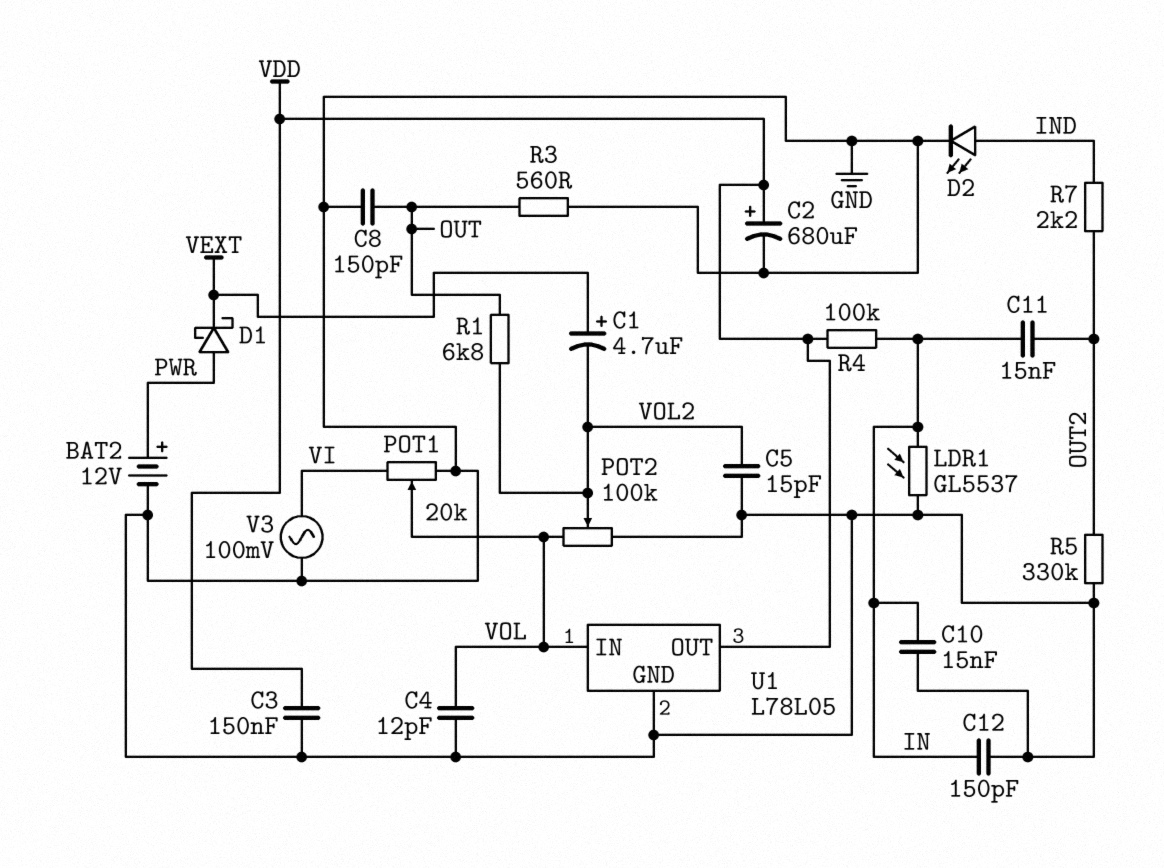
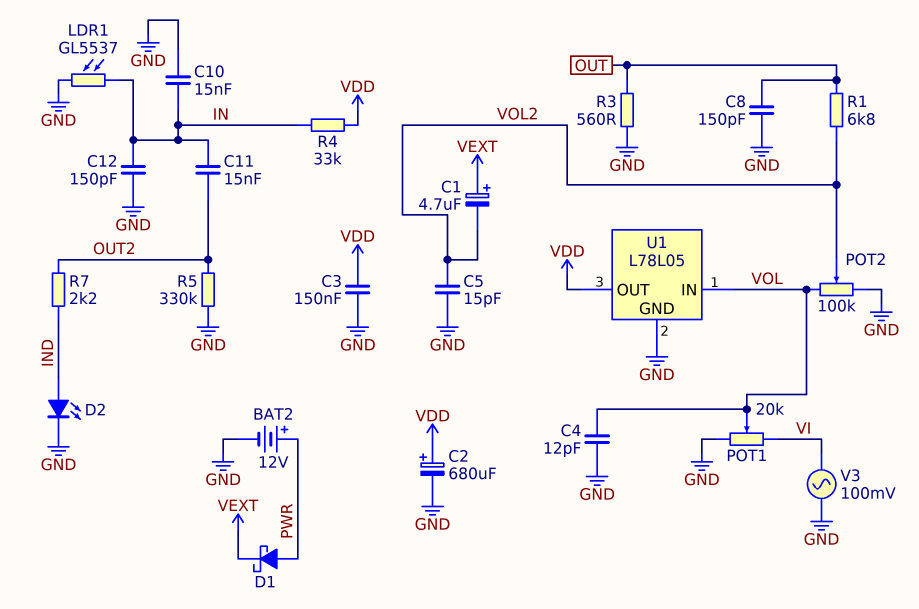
R4: 100k (IN, VDD) -> 33k (IN, VDD)

